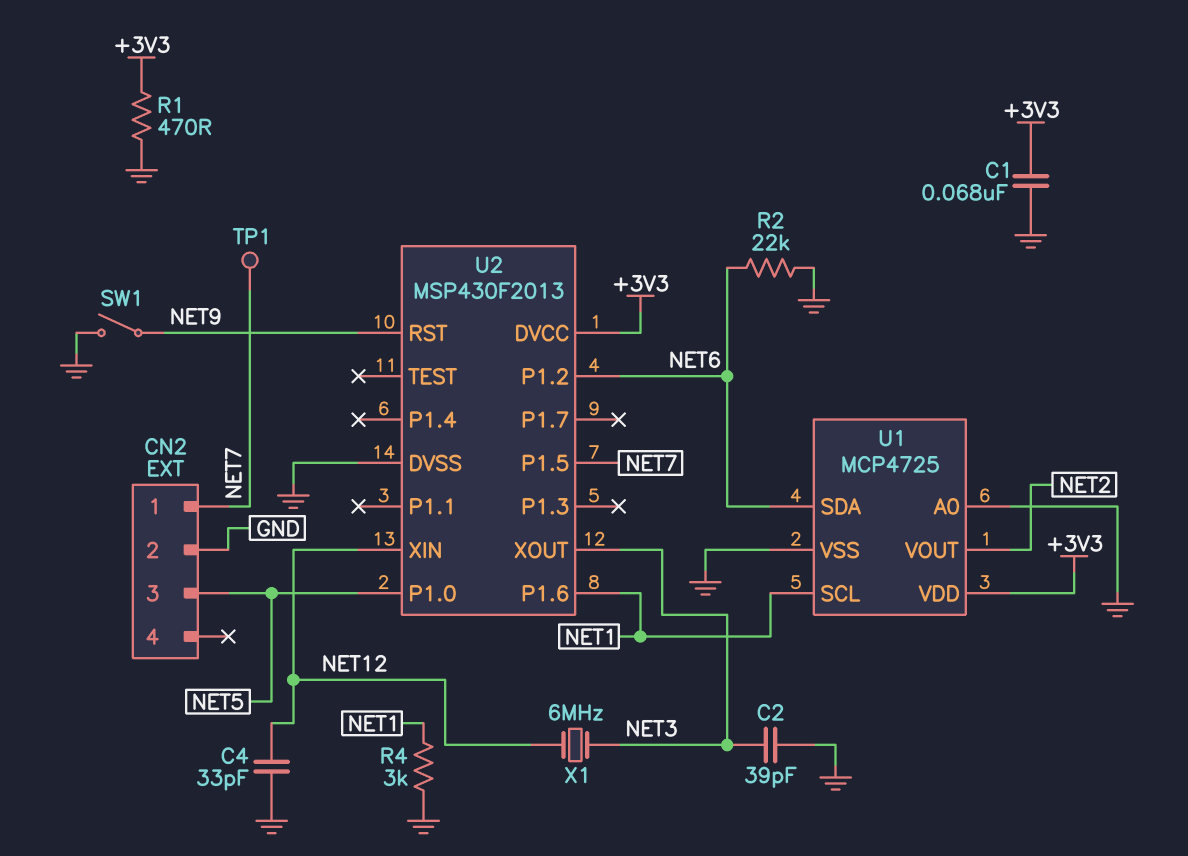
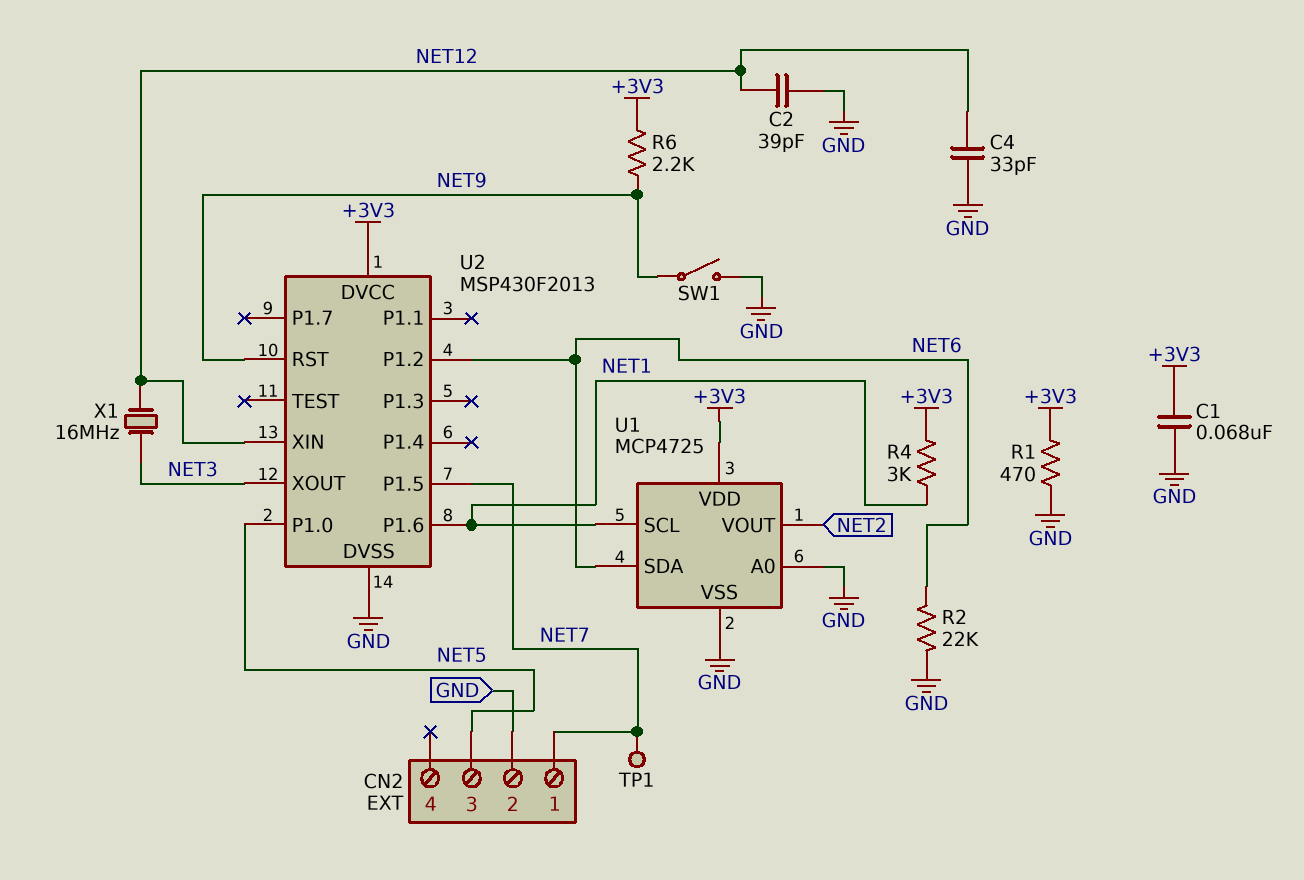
C2: 39pF (GND, NET3) -> 39pF (GND, NET12)
R4: 3k (GND, NET1) -> 3k (+3V3, NET1)
R6: none -> 2.2k (+3V3, NET9)
X1: 6MHz (NET3, NET12) -> 16MHz (NET3, NET12)

